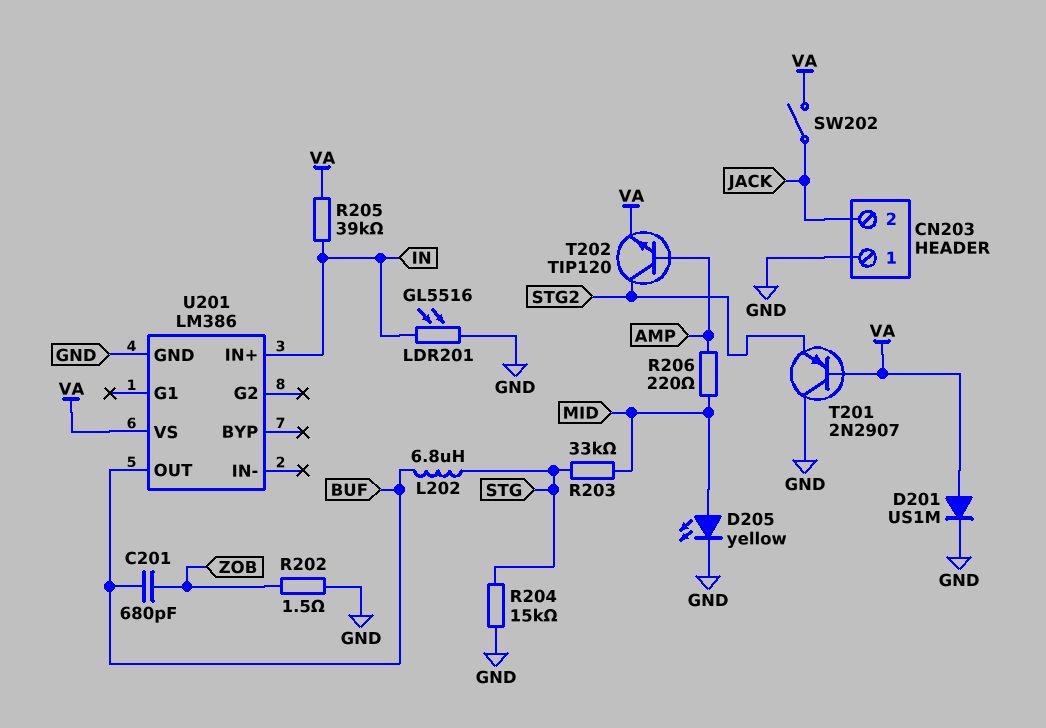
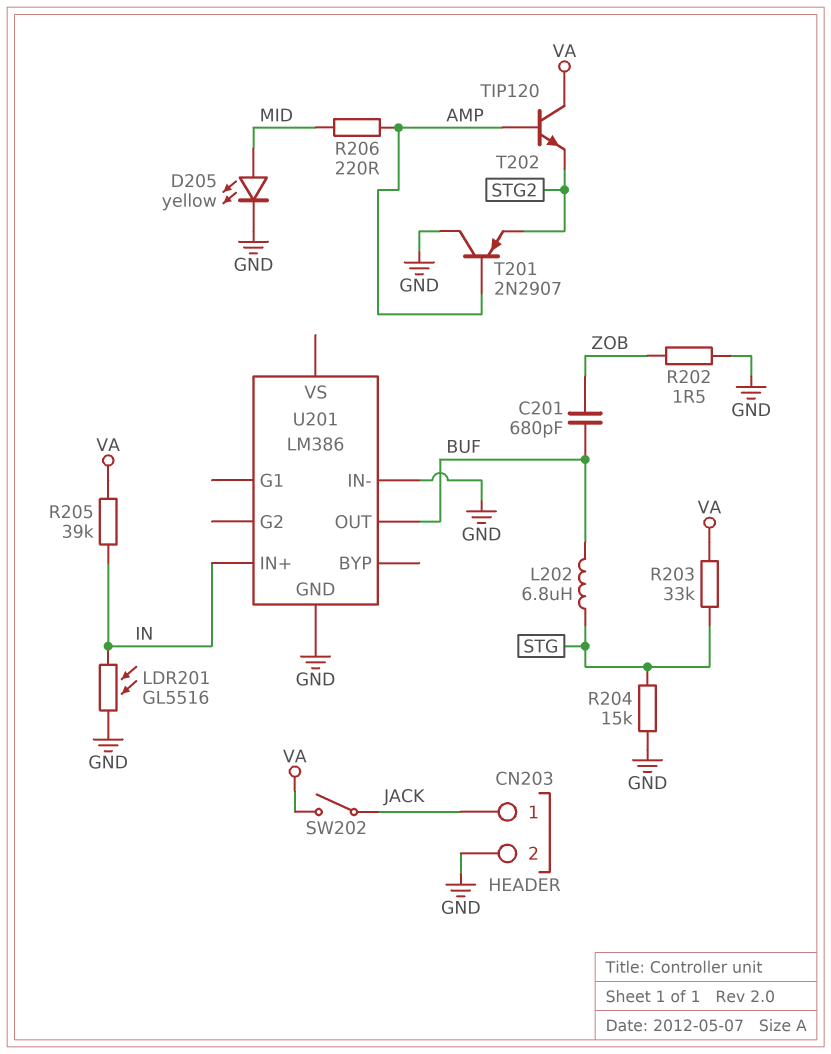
CN203 pin 1: GND -> JACK
CN203 pin 2: JACK -> GND
D201: diode US1M (A VA, K GND) -> none
R203: 33k (MID, STG) -> 33k (STG, VA)
T201: PNP 2N2907 (B VA, C GND, E STG2) -> PNP 2N2907 (B AMP, C GND, E STG2)
T202: NPN TIP120 (B AMP, C STG2, E VA) -> NPN TIP120 (B AMP, C VA, E STG2)
U201 pin IN-: none -> GND
U201 pin VS: VA -> none

